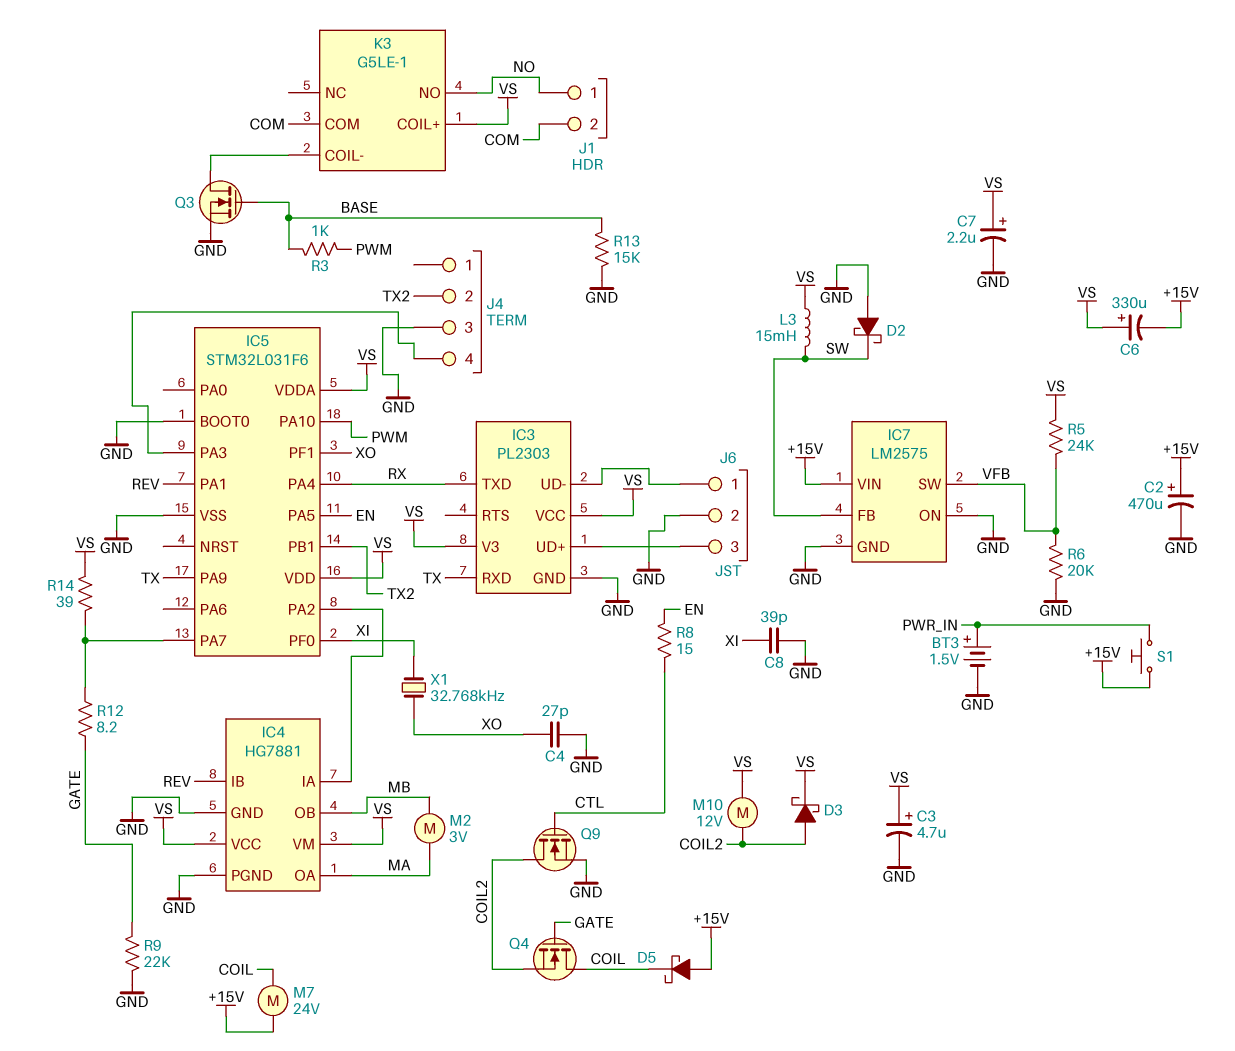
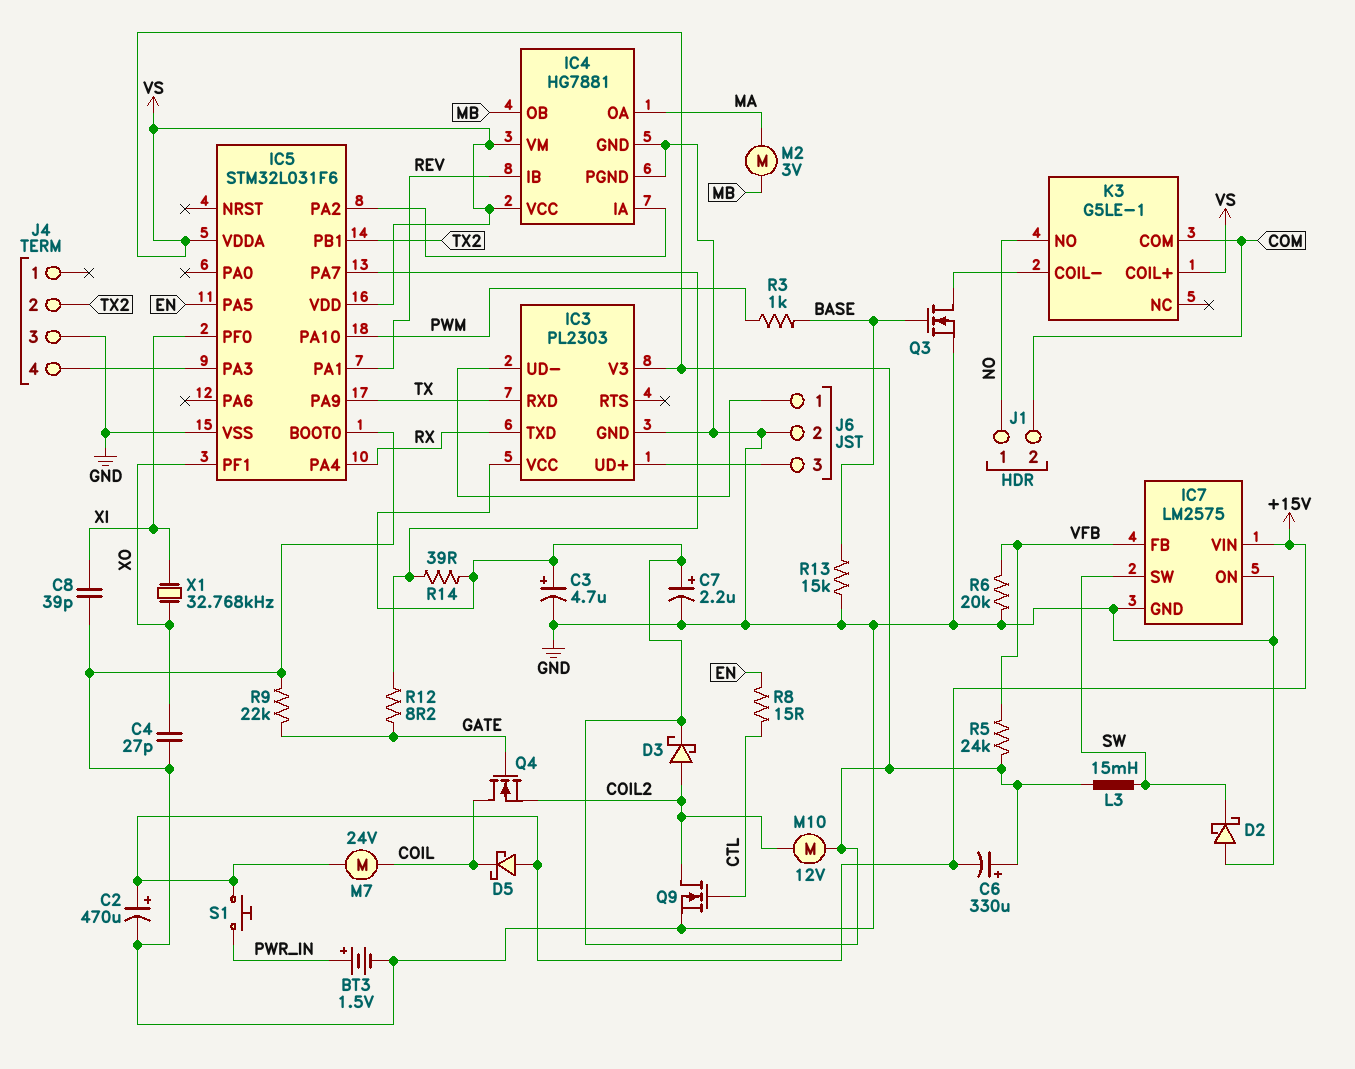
IC7 pin FB: SW -> VFB
IC7 pin SW: VFB -> SW

